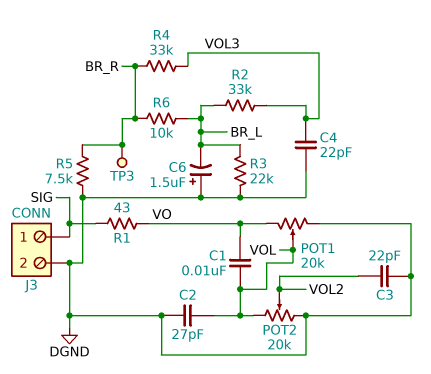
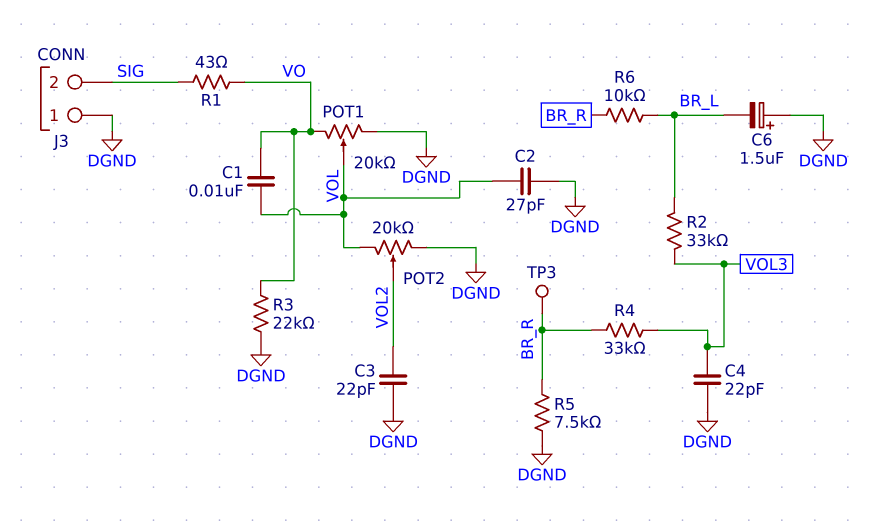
J3 pin 1: SIG -> DGND
J3 pin 2: DGND -> SIG
R3: 22k (BR_L, DGND) -> 22k (DGND, VO)

